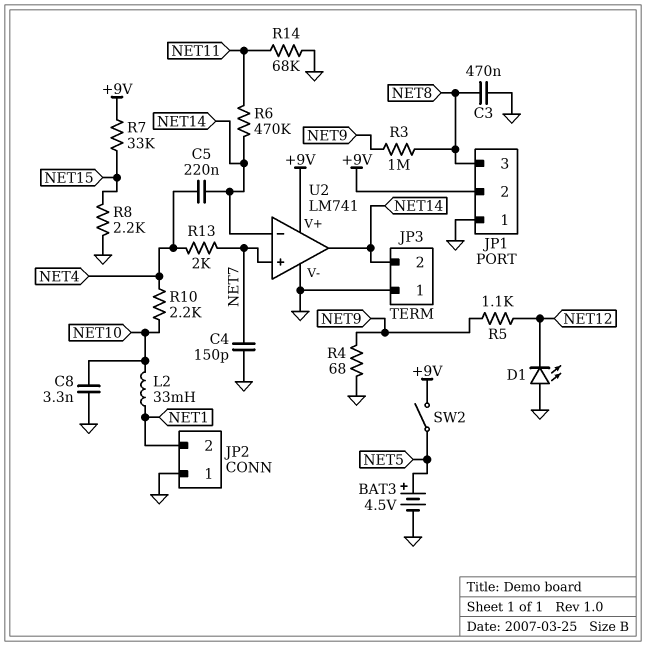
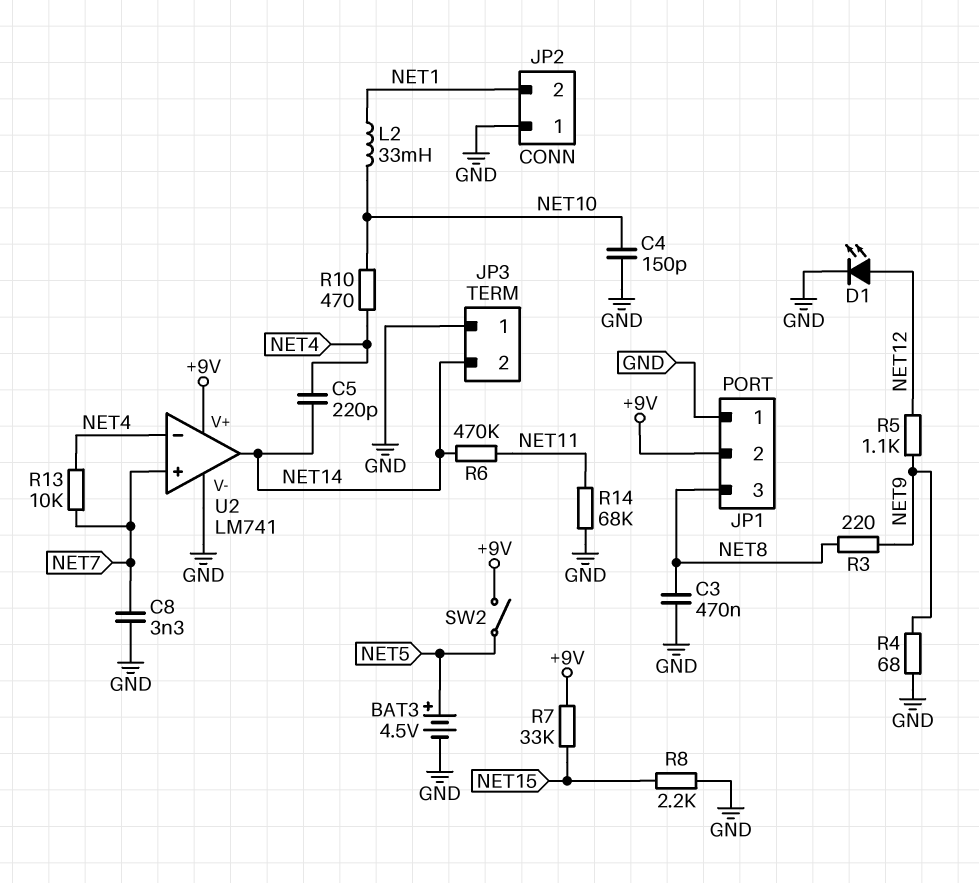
C4: 150pF (GND, NET7) -> 150pF (GND, NET10)
C5: 220nF (NET4, NET14) -> 220pF (NET4, NET14)
C8: 3.3nF (GND, NET10) -> 3.3nF (GND, NET7)
D1: LED (A GND, K NET12) -> LED (A NET12, K GND)
R3: 1M (NET8, NET9) -> 220 (NET8, NET9)
R10: 2.2k (NET4, NET10) -> 470 (NET4, NET10)
R13: 2k (NET4, NET7) -> 10k (NET4, NET7)
U2 pin in-: NET14 -> NET4

